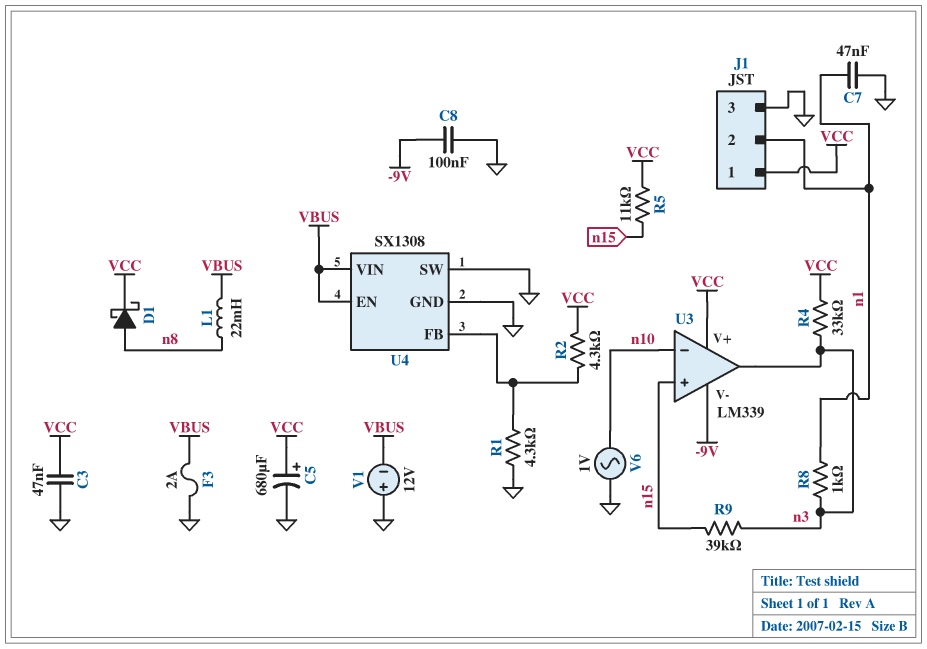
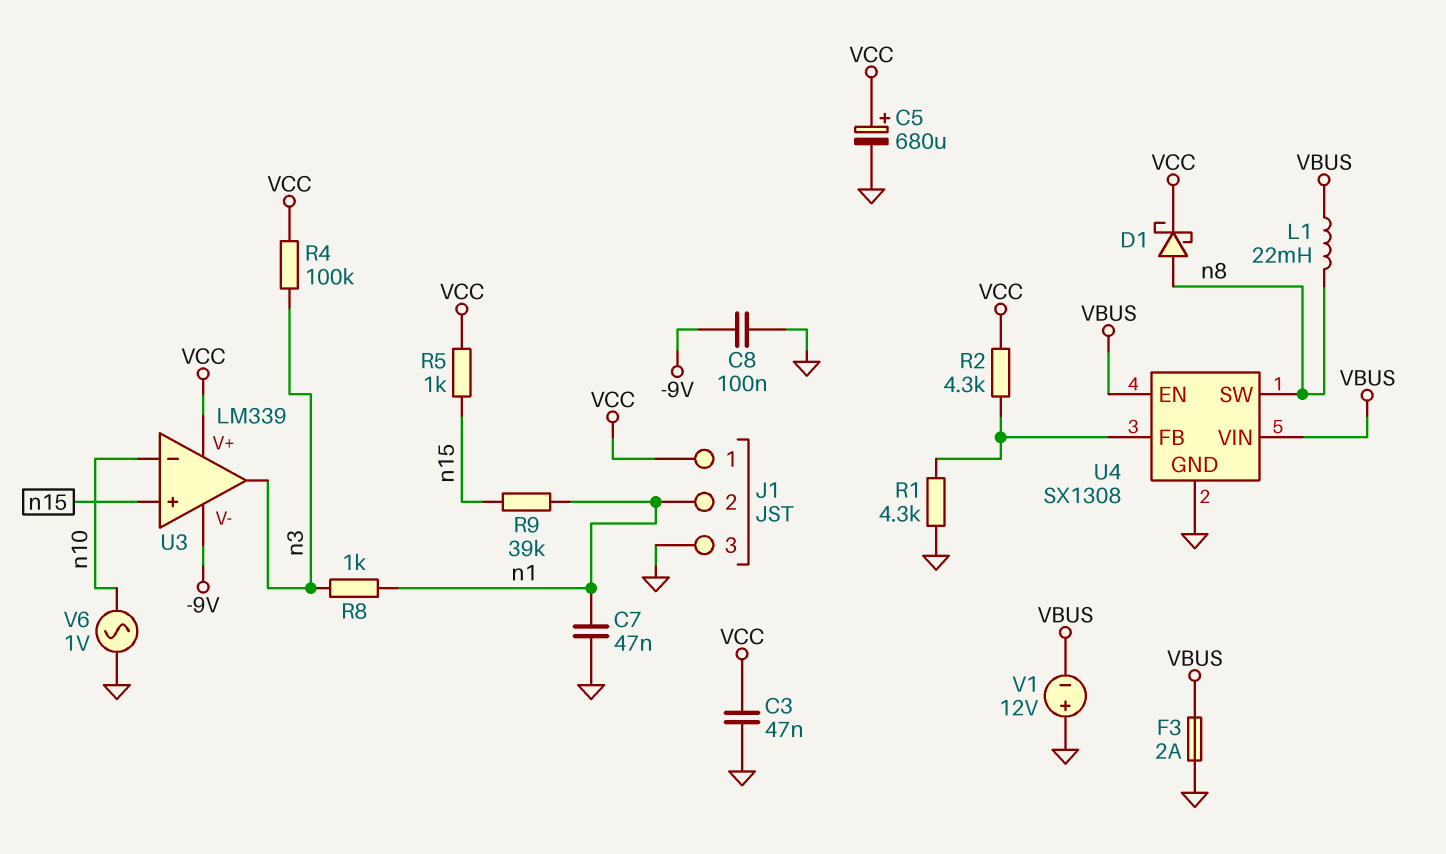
R4: 33k (VCC, n3) -> 100k (VCC, n3)
R5: 11k (VCC, n15) -> 1k (VCC, n15)
R9: 39k (n3, n15) -> 39k (n1, n15)
U4 pin SW: GND -> n8

